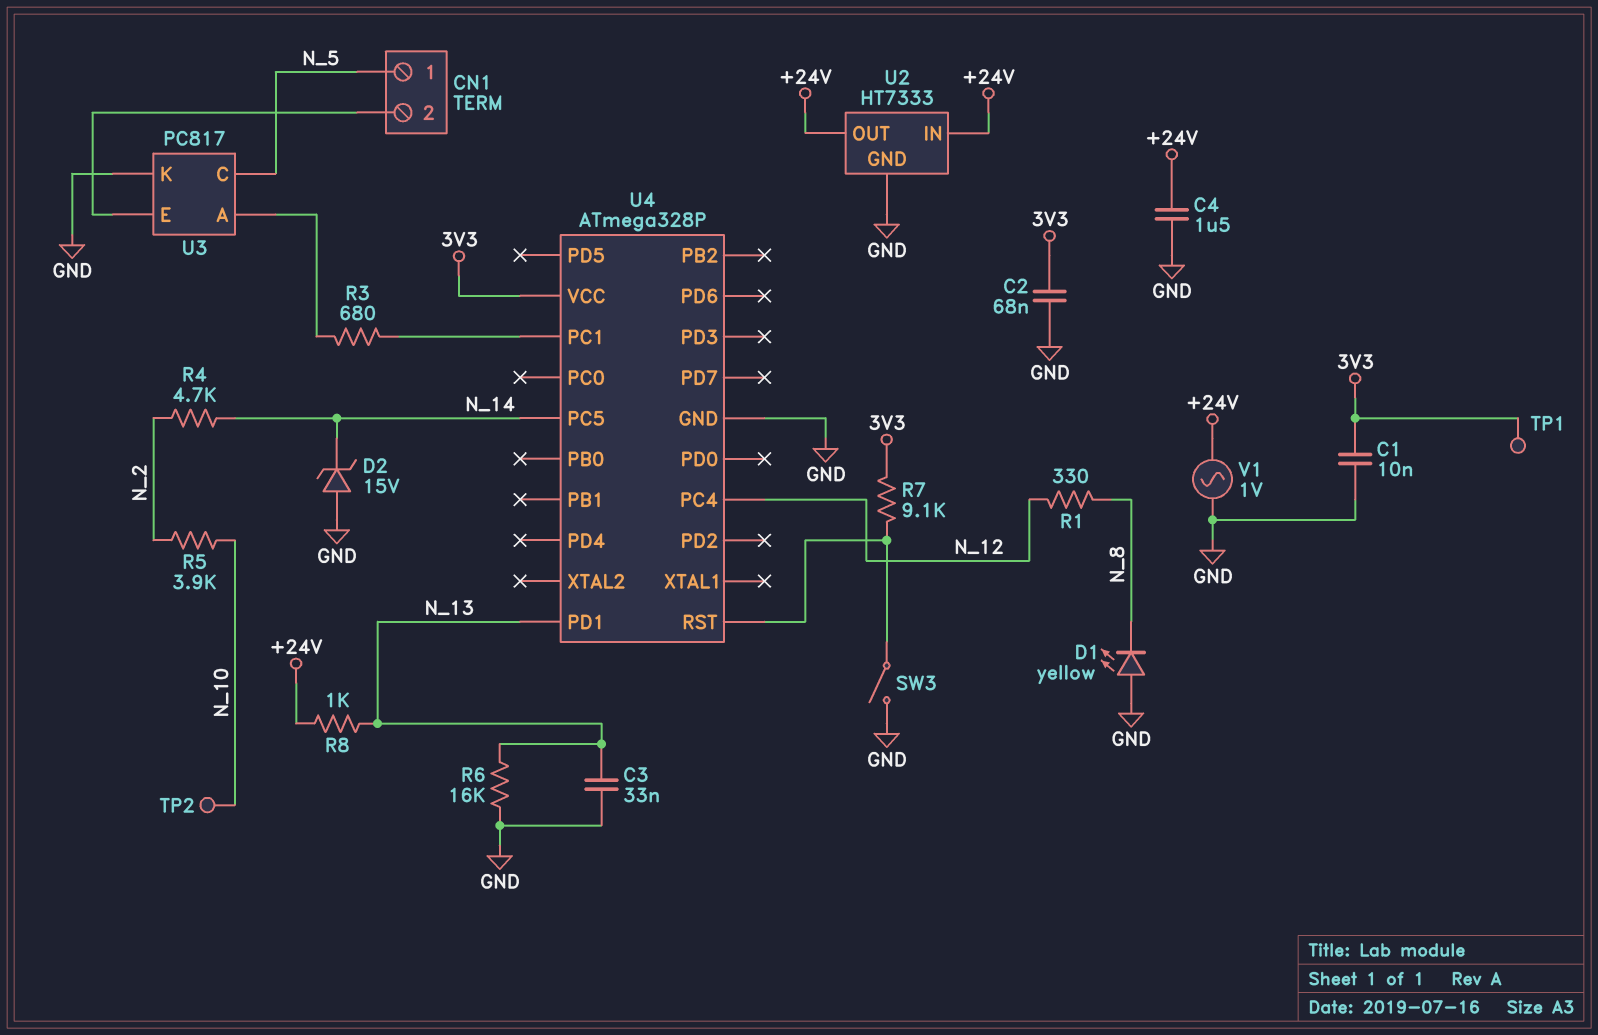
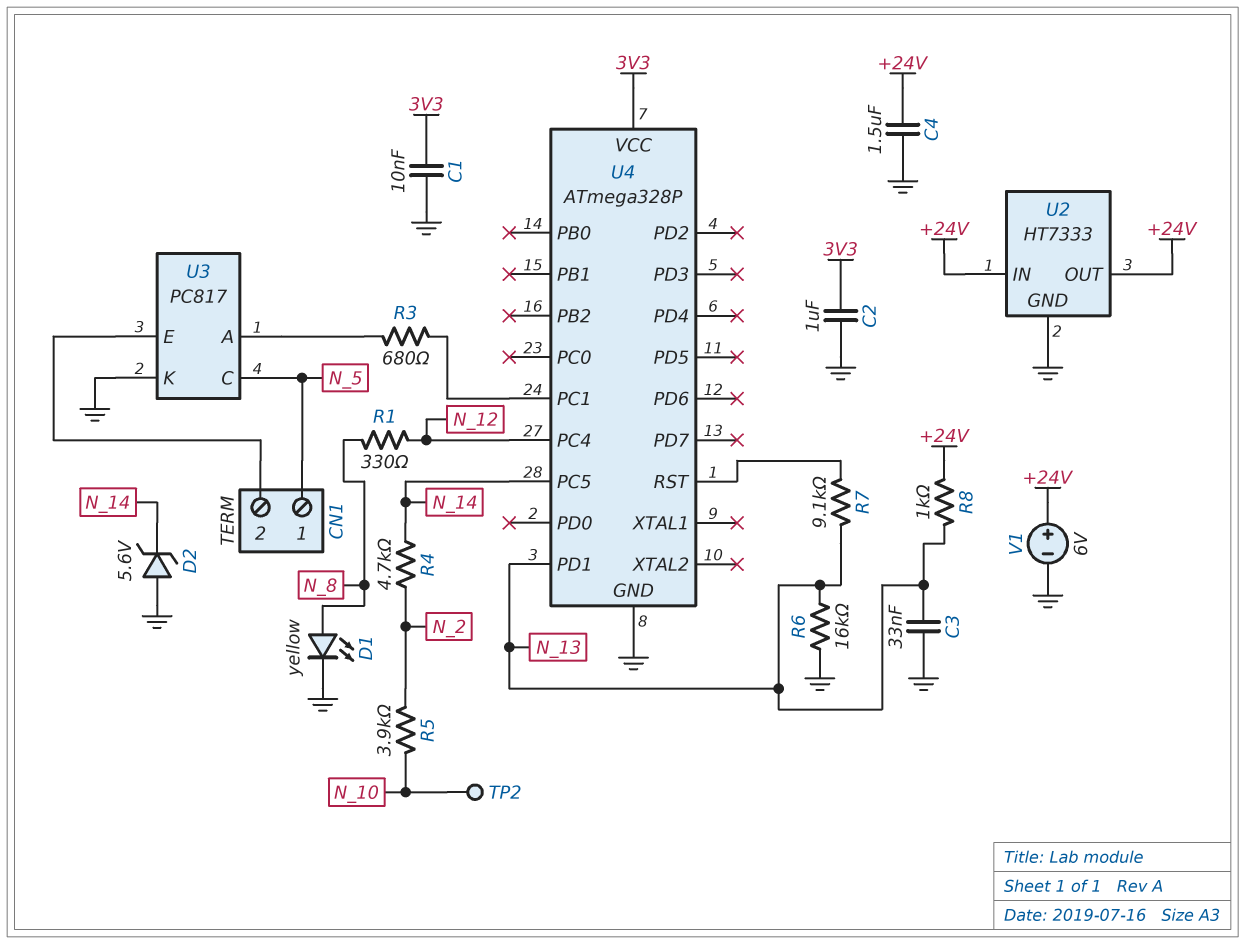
C2: 68nF (3V3, GND) -> 1uF (3V3, GND)
D1: LED yellow (A GND, K N_8) -> LED yellow (A N_8, K GND)
D2: zener 15V (A GND, K N_14) -> zener 5.6V (A GND, K N_14)
R7: 9.1k (3V3, U4/RST) -> 9.1k (N_13, U4/RST)
SW3: switch (GND, U4/RST) -> none
TP1: test point (3V3) -> none
V1: AC 1V (+24V, GND) -> 6V (plus +24V, minus GND)

